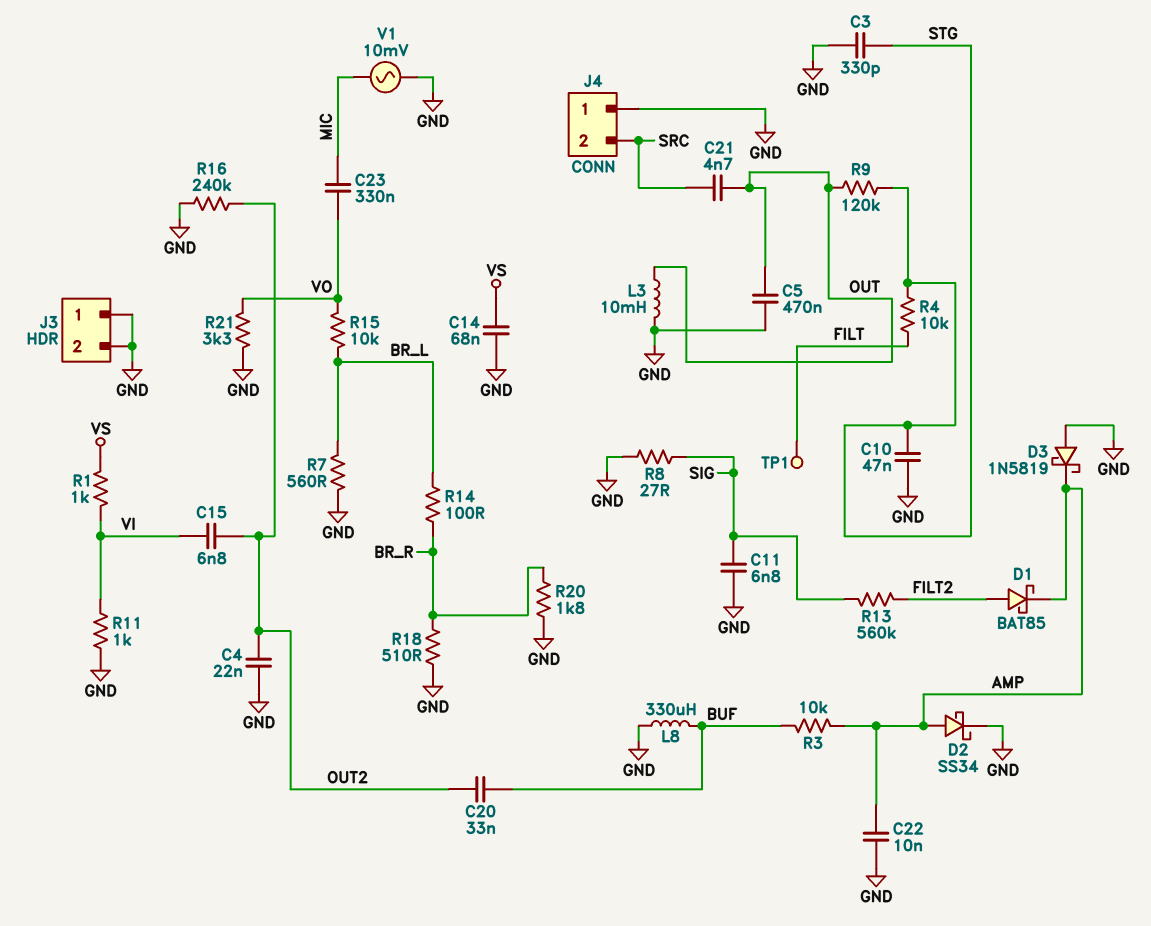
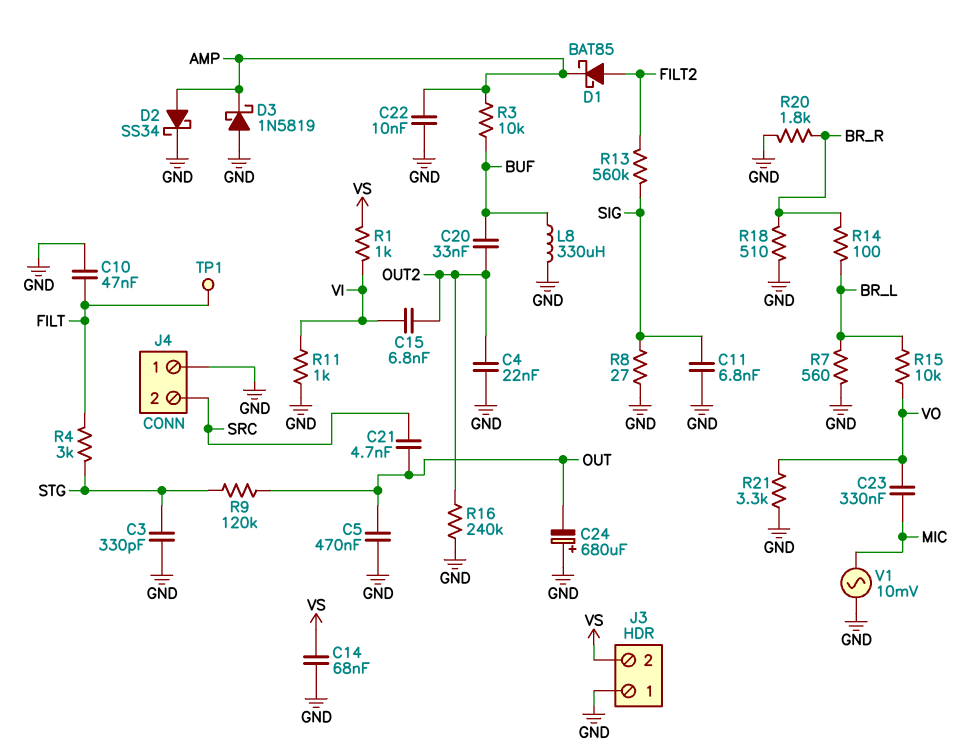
C10: 47nF (GND, STG) -> 47nF (FILT, GND)
C24: none -> 680uF (plus GND, minus OUT)
J3 pin 2: GND -> VS
L3: 10mH (GND, OUT) -> none
R4: 10k (FILT, STG) -> 3k (FILT, STG)

